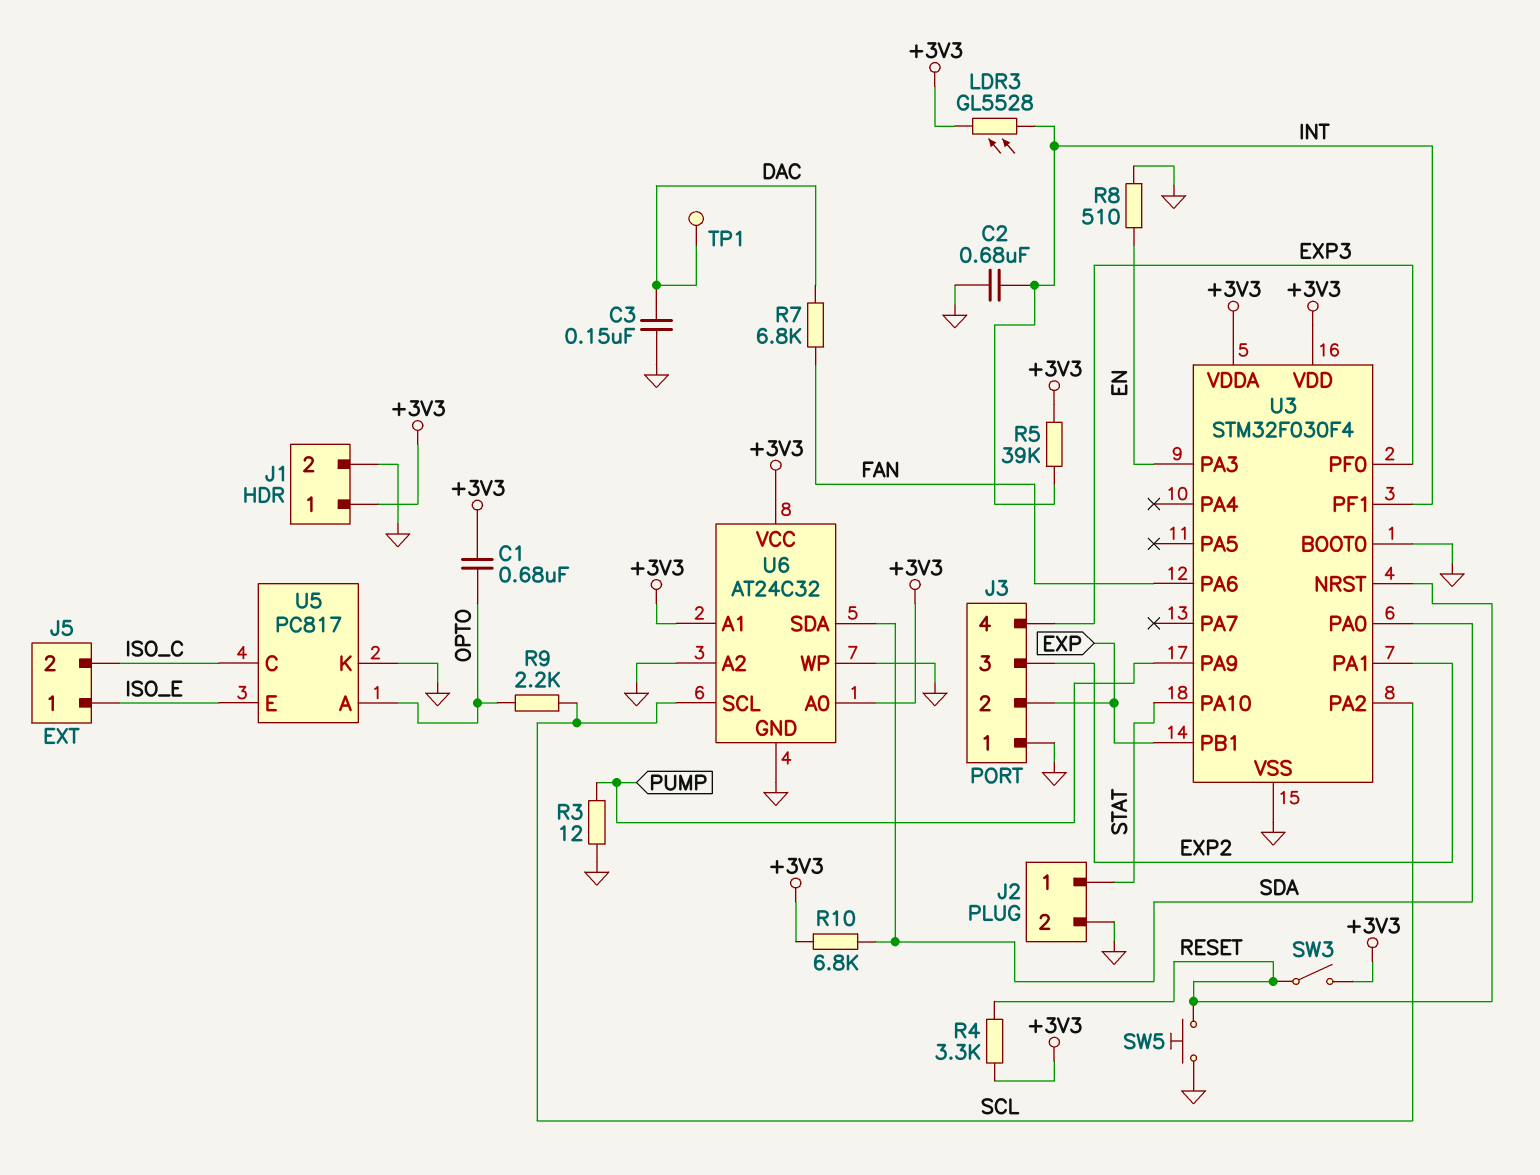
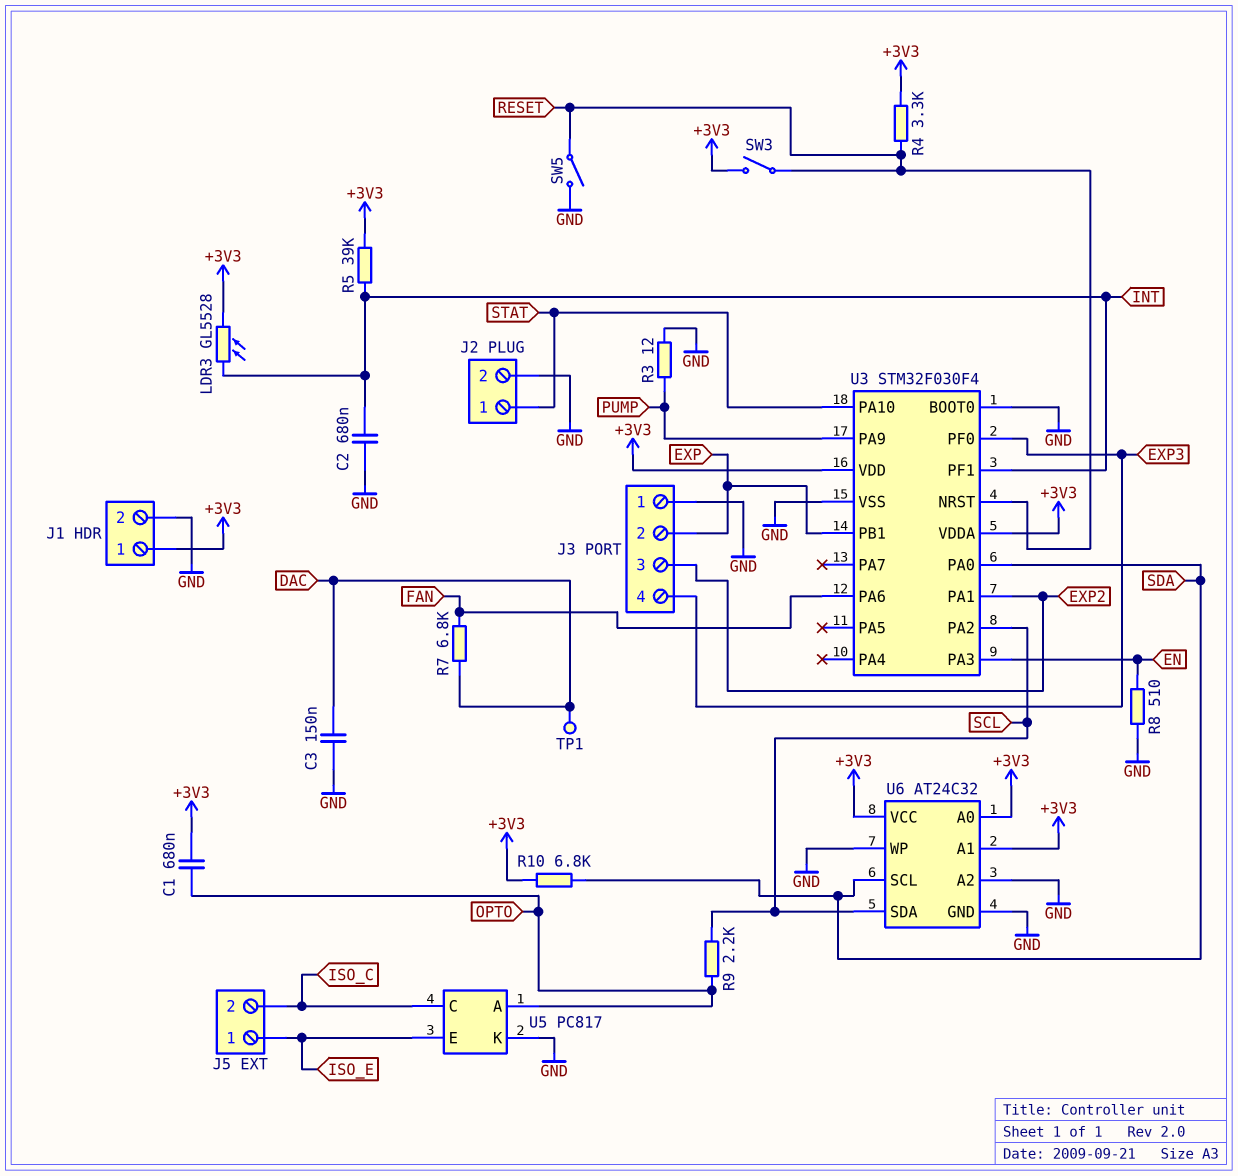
SW5: button (GND, RESET) -> switch (GND, RESET)
U6 pin SCL: SCL -> SDA
U6 pin SDA: SDA -> SCL

